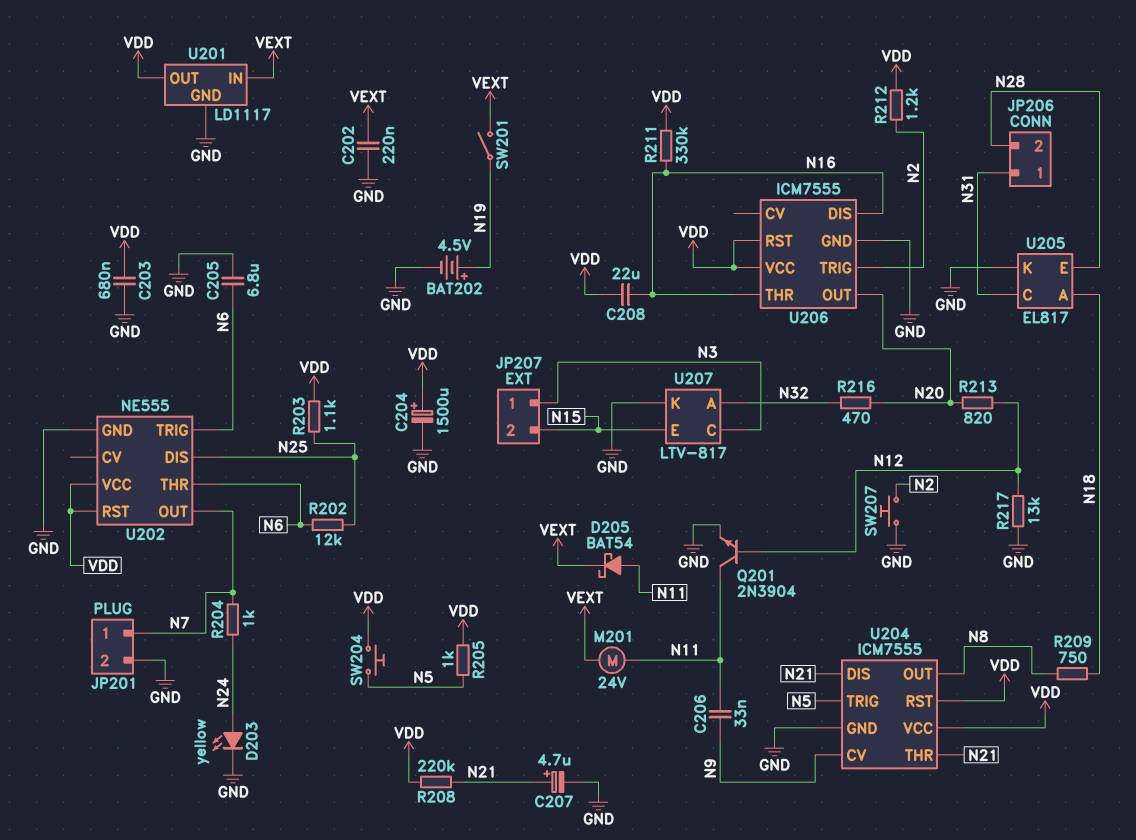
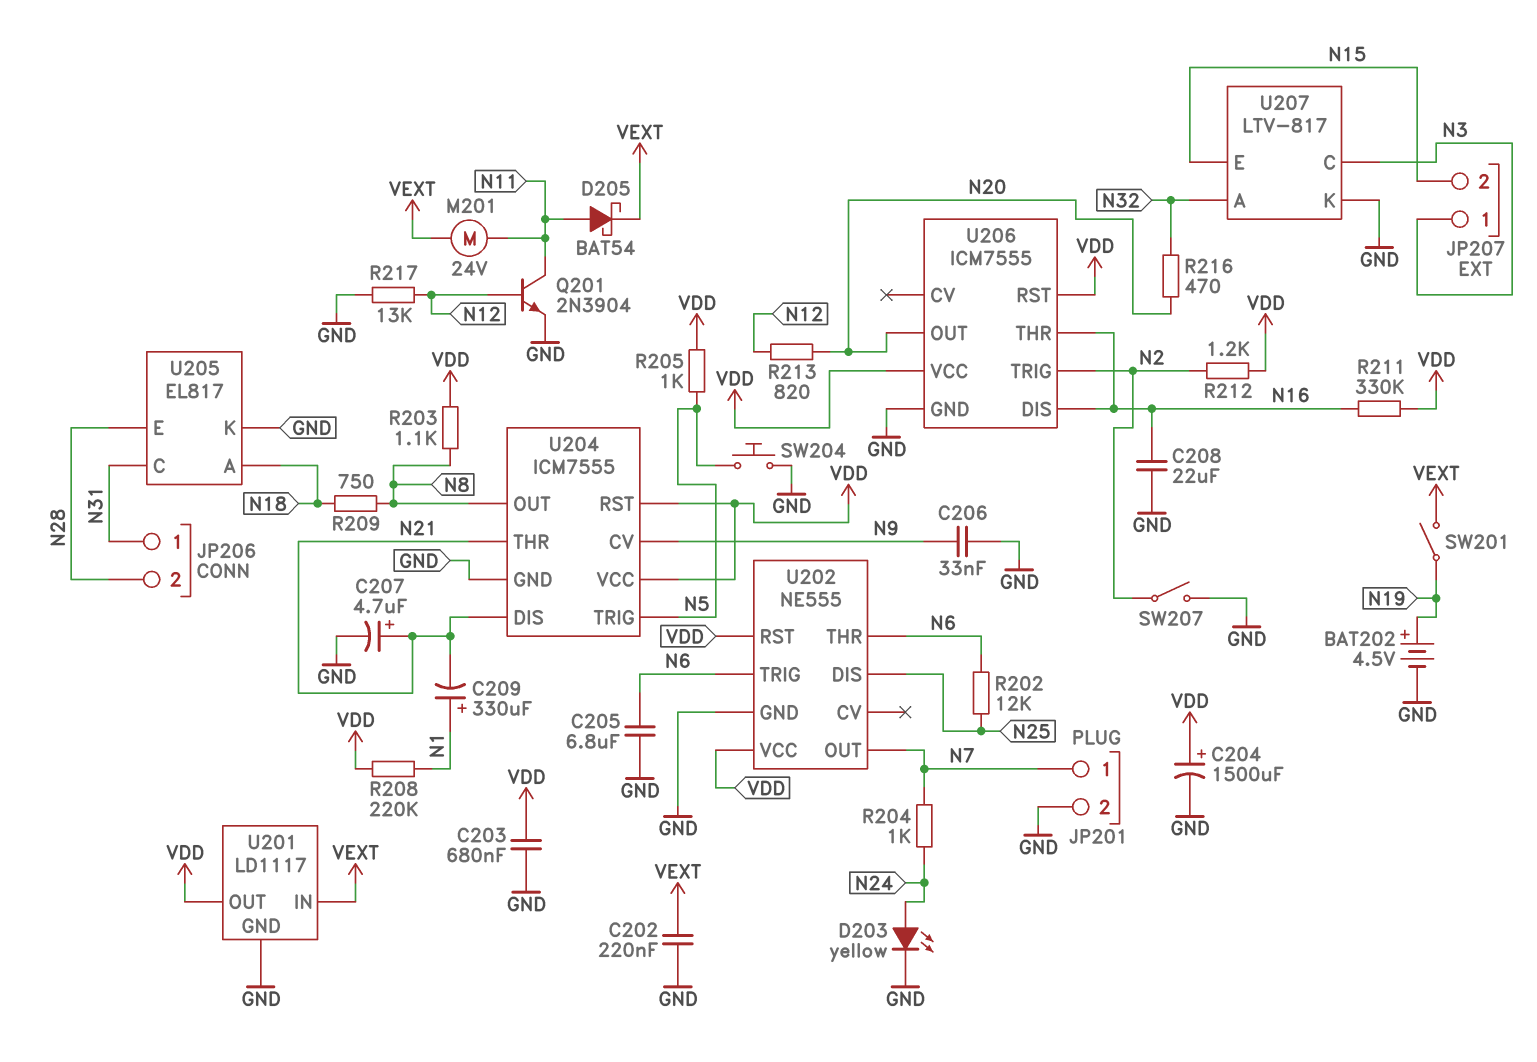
C206: 33nF (N9, N11) -> 33nF (GND, N9)
C208: 22uF (N16, VDD) -> 22uF (GND, N16)
C209: none -> 330uF (plus N1, minus N21)
R203: 1.1k (N25, VDD) -> 1.1k (N8, VDD)
R208: 220k (N21, VDD) -> 220k (N1, VDD)
SW204: button (N5, VDD) -> button (GND, N5)
SW207: button (GND, N2) -> switch (GND, N2)

